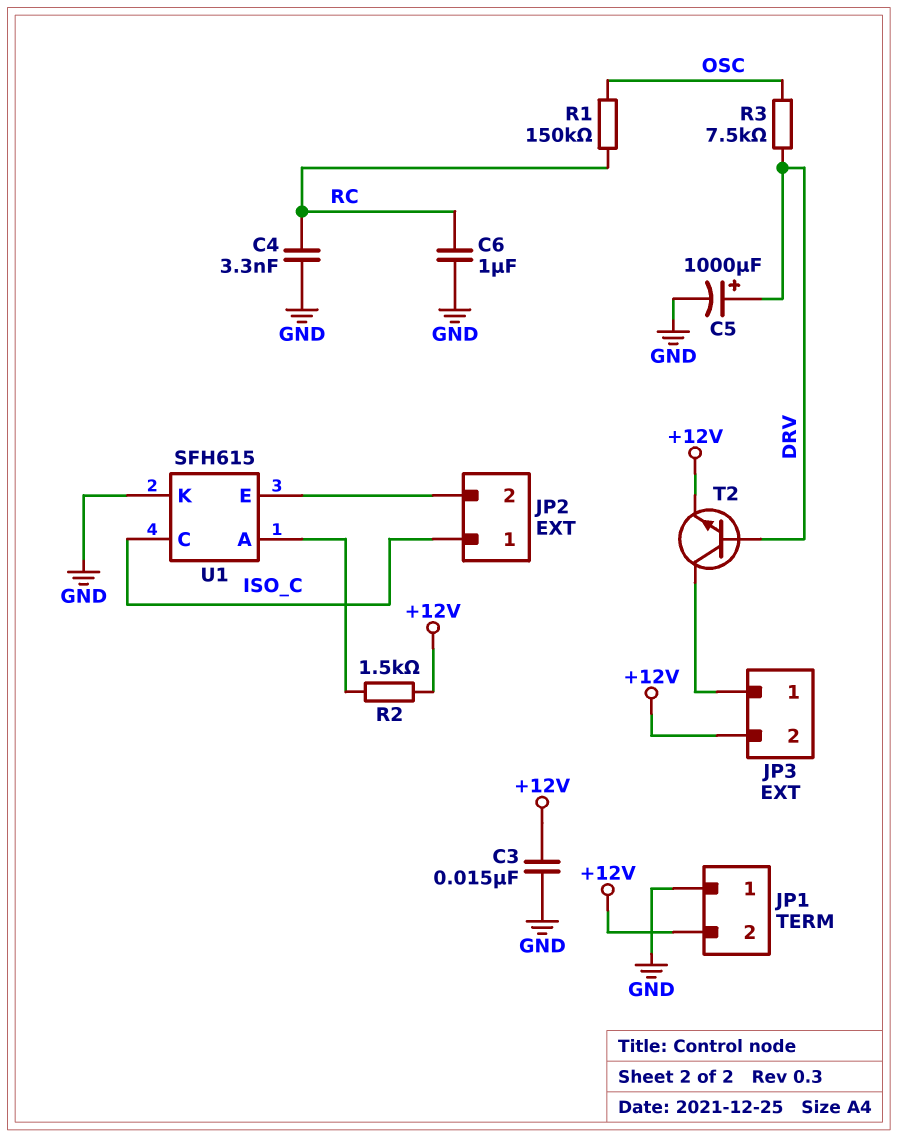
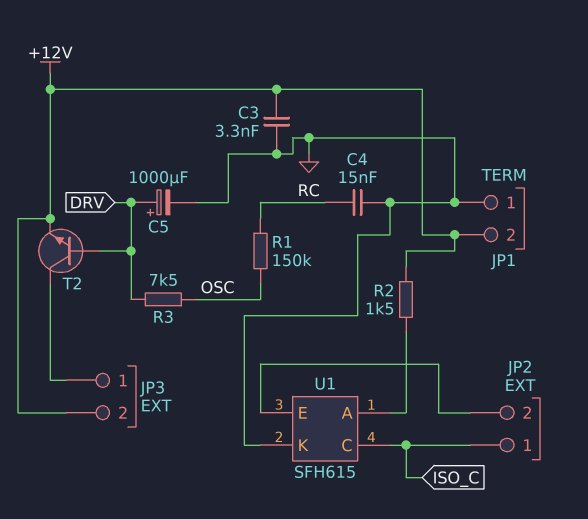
C3: 15nF (+12V, GND) -> 3.3nF (+12V, GND)
C4: 3.3nF (GND, RC) -> 15nF (GND, RC)
C6: 1uF (GND, RC) -> none

